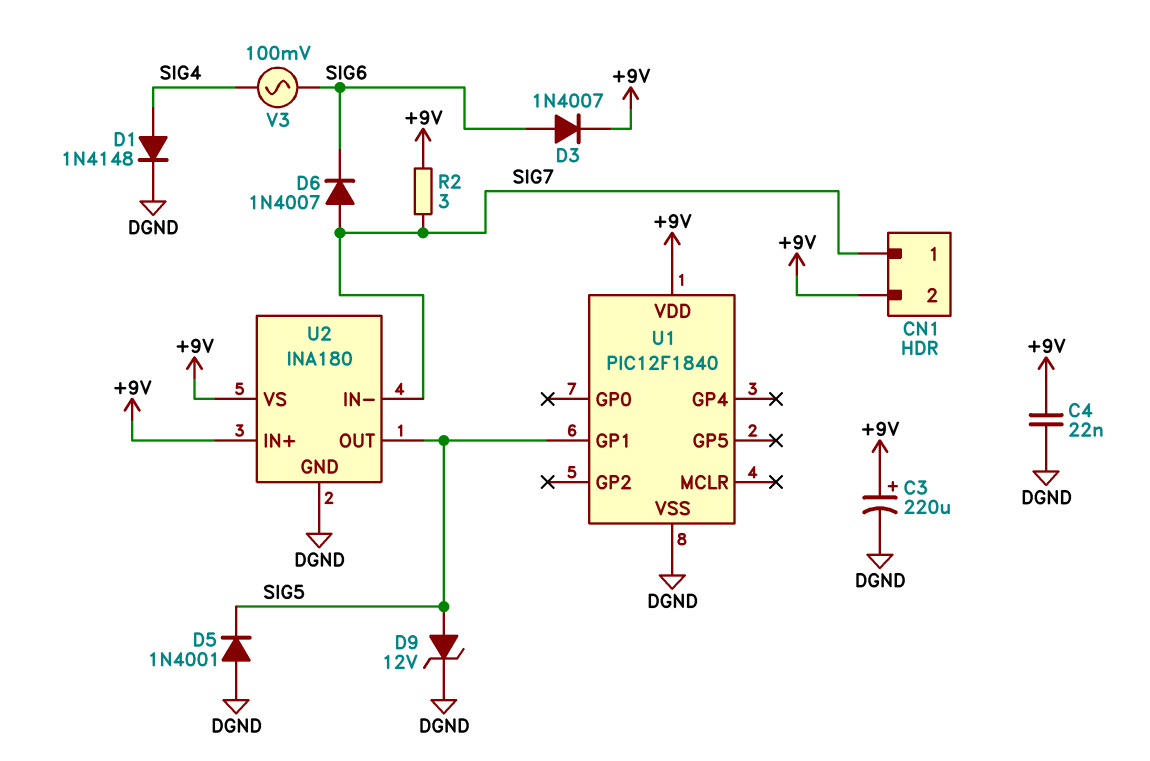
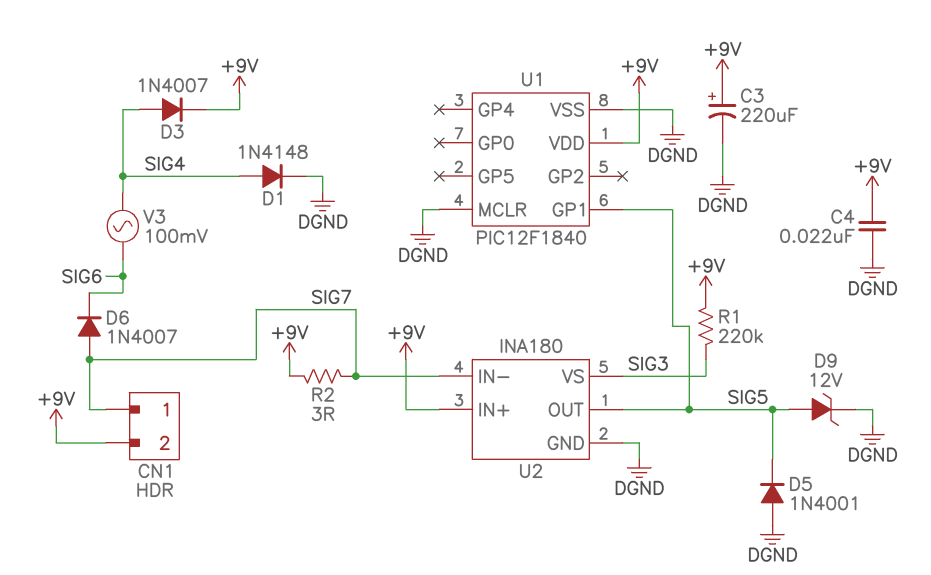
D3: diode 1N4007 (A SIG6, K +9V) -> diode 1N4007 (A SIG4, K +9V)
R1: none -> 220k (+9V, SIG3)
U1 pin MCLR: none -> DGND
U2 pin VS: +9V -> SIG3

